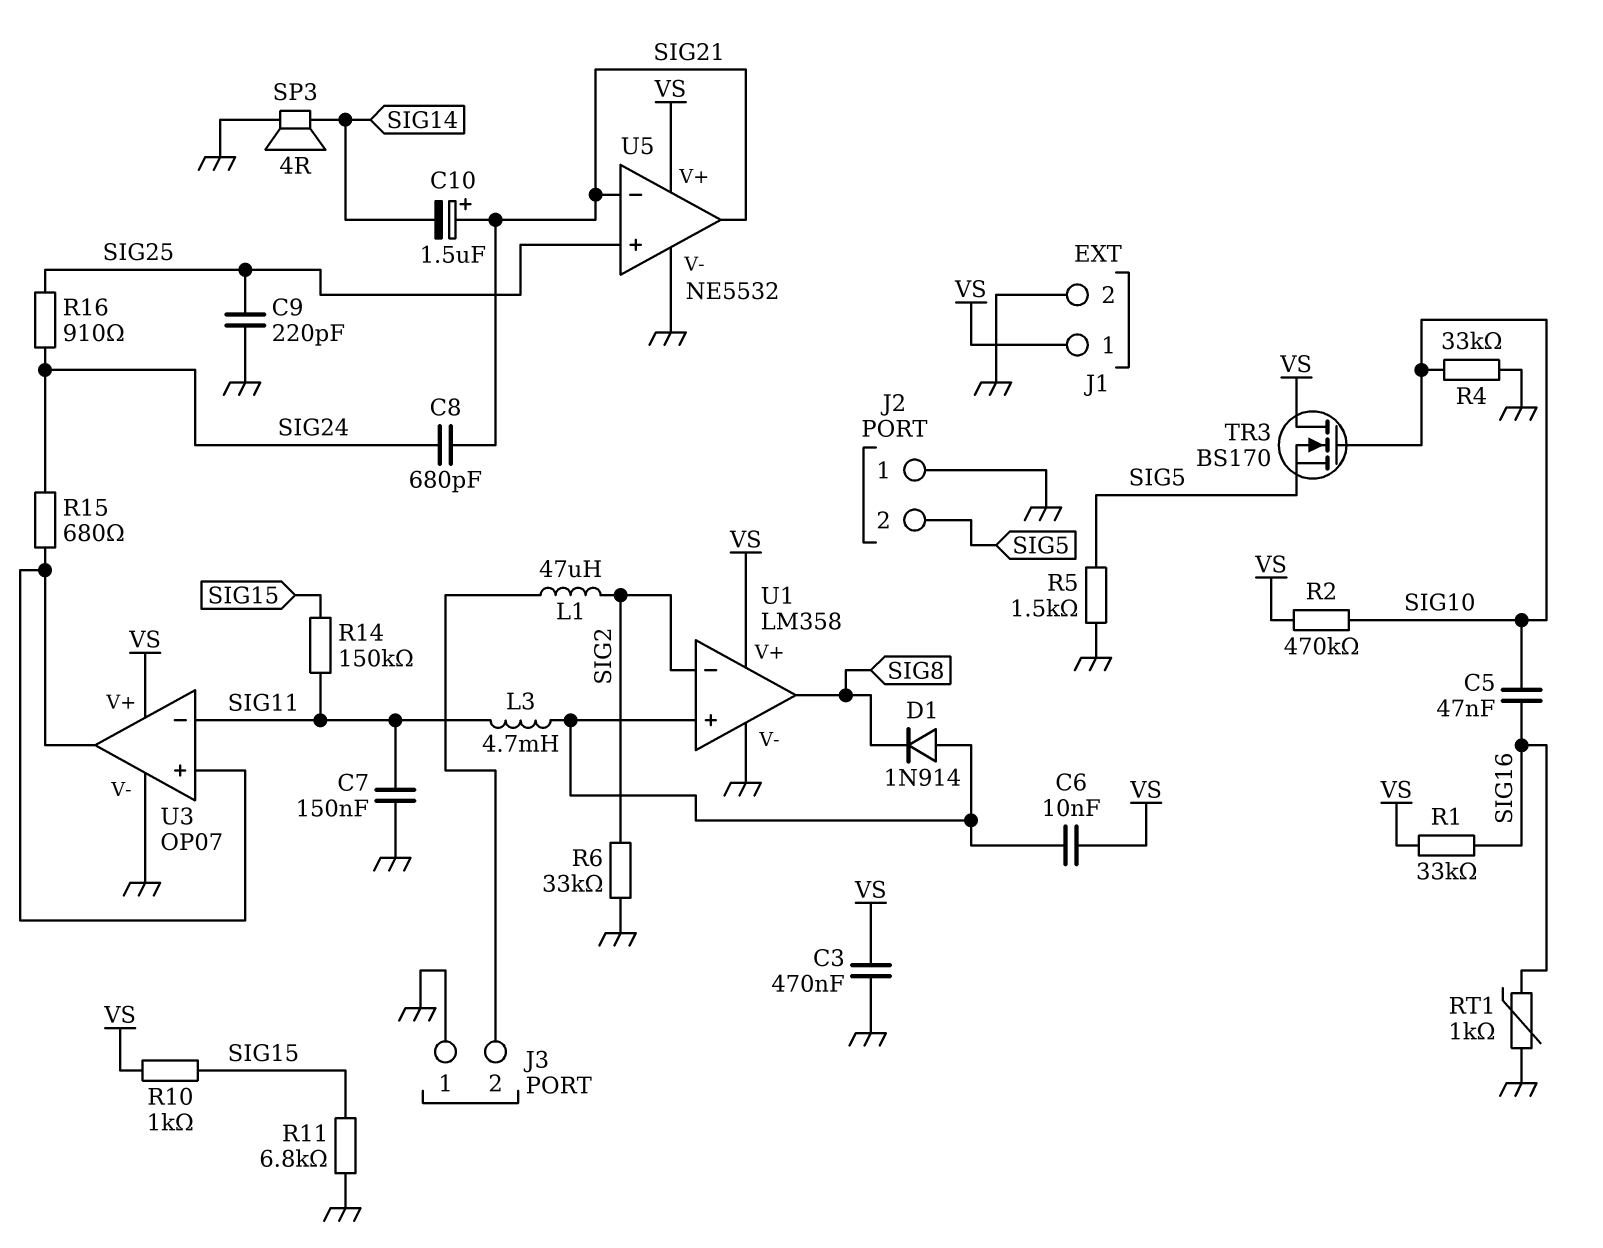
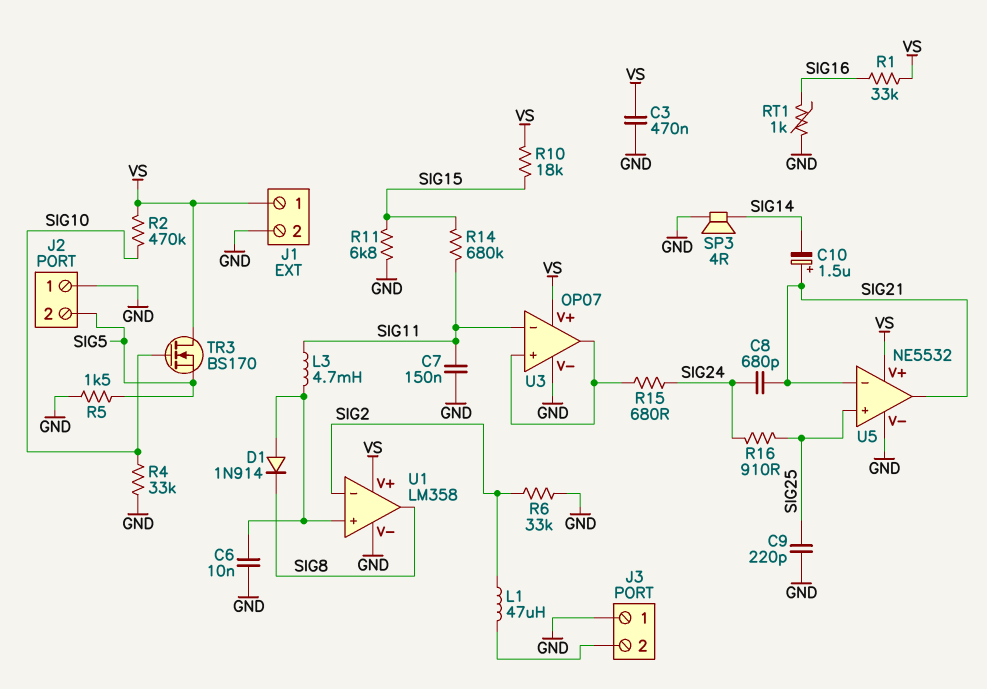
C5: 47nF (SIG10, SIG16) -> none
C6: 10nF (U1/in+, VS) -> 10nF (GND, U1/in+)
R10: 1k (SIG15, VS) -> 18k (SIG15, VS)
R14: 150k (SIG11, SIG15) -> 680k (SIG11, SIG15)

